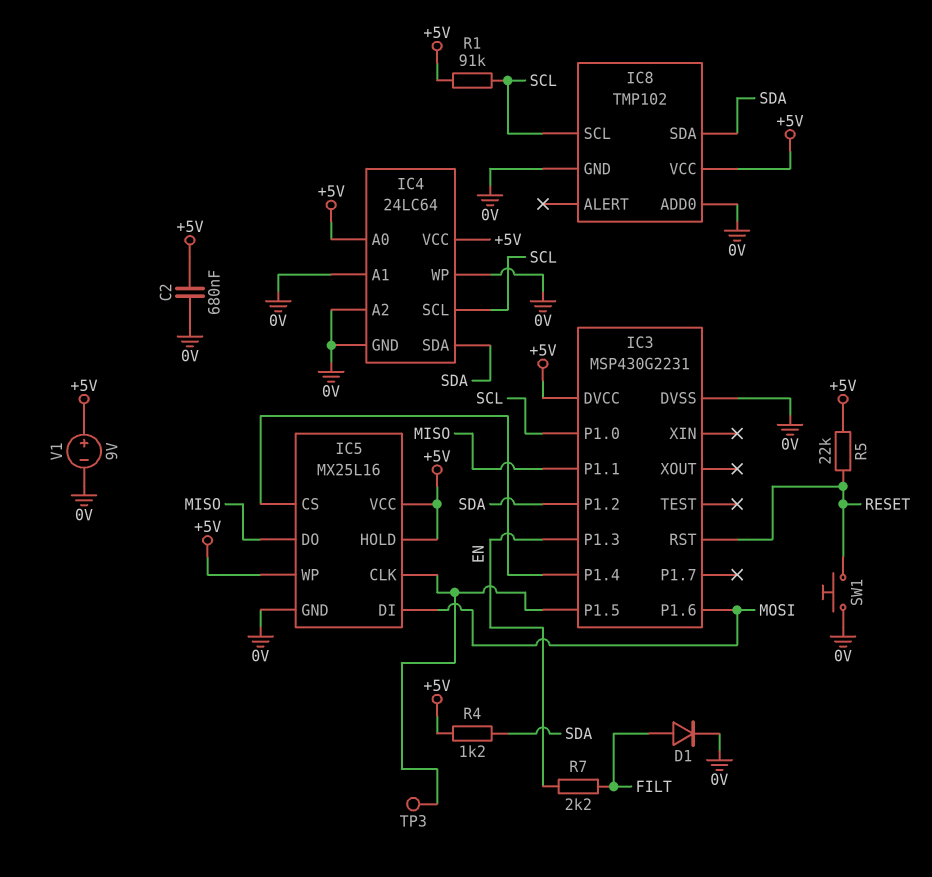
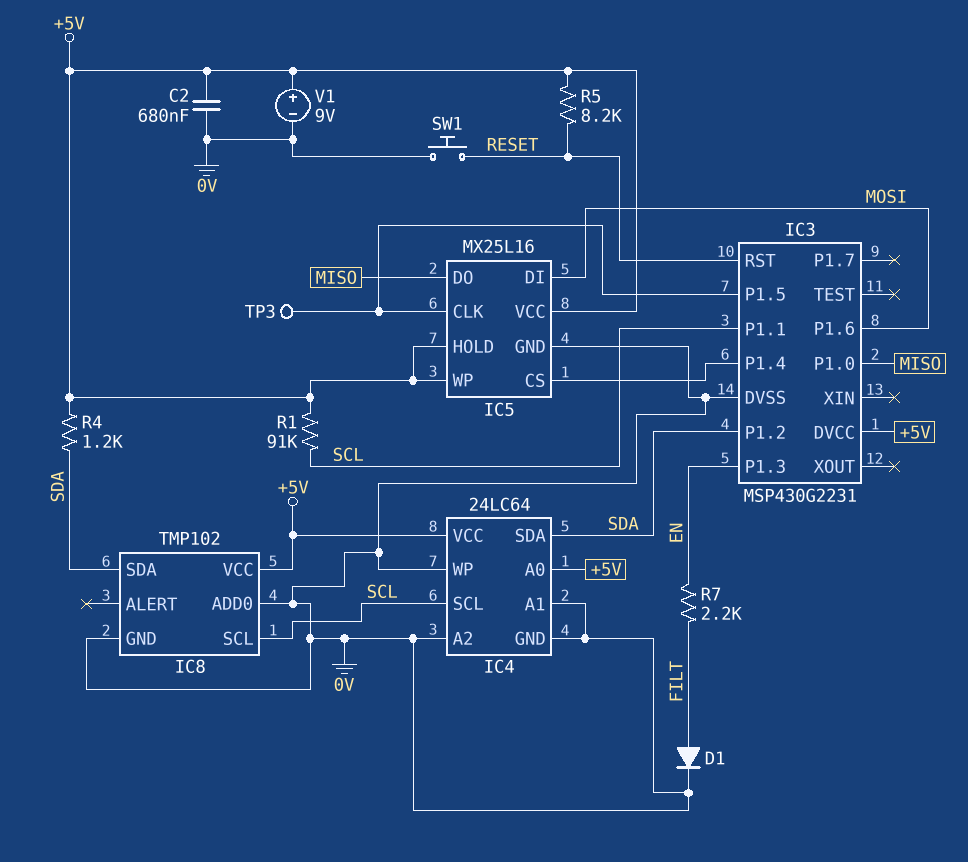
IC3 pin P1.0: SCL -> MISO
IC3 pin P1.1: MISO -> SCL
R5: 22k (+5V, RESET) -> 8.2k (+5V, RESET)

